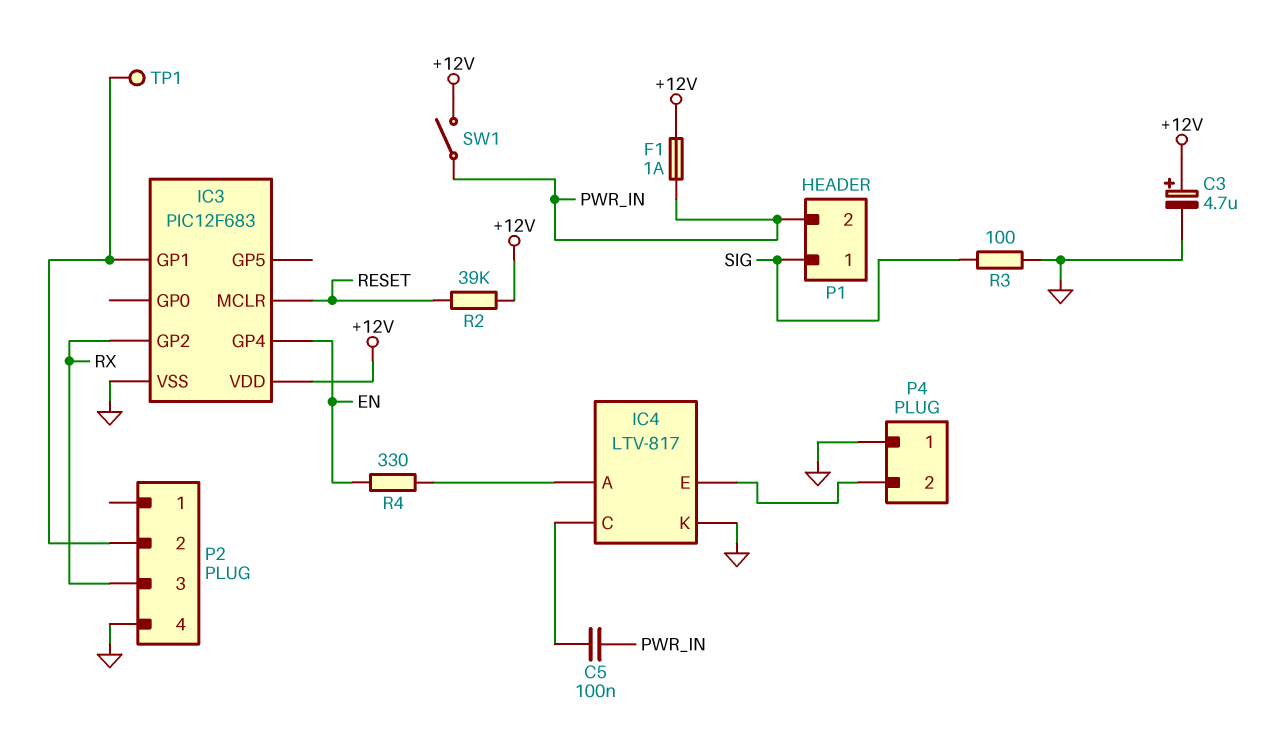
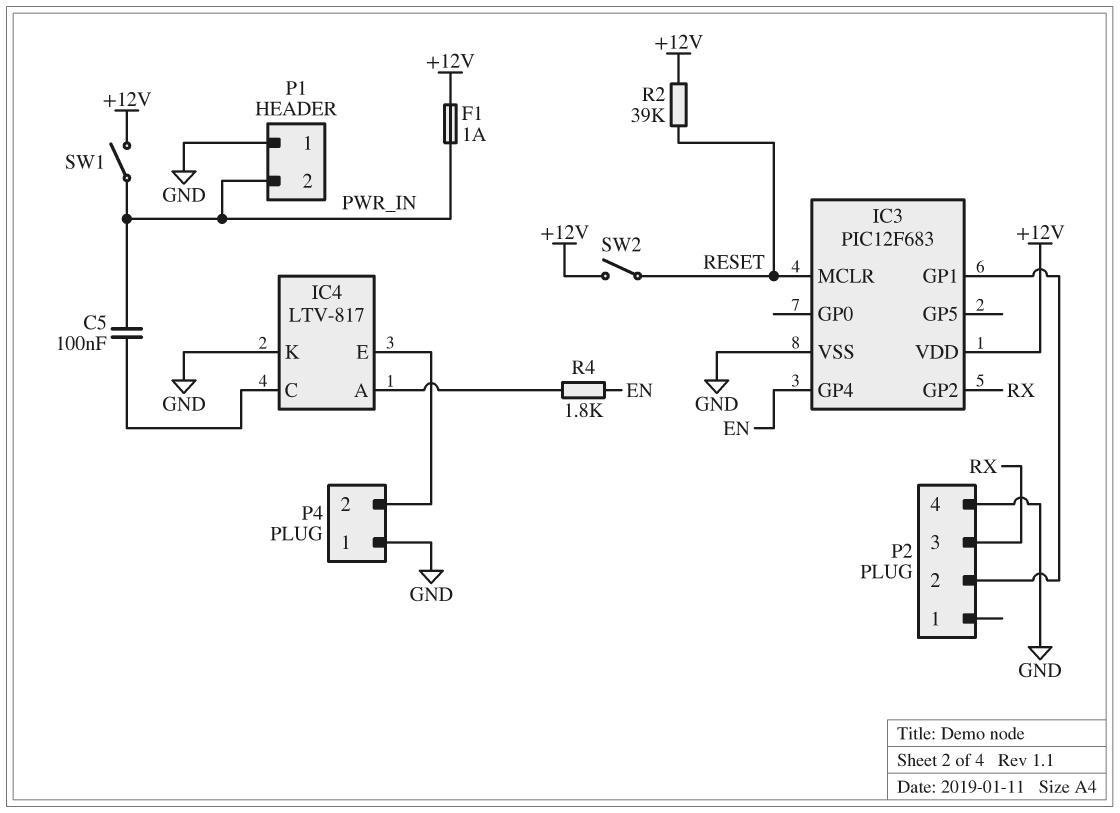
C3: 4.7uF (plus +12V, minus GND) -> none
P1 pin 1: SIG -> GND
R3: 100 (GND, SIG) -> none
R4: 330 (EN, IC4/A) -> 1.8k (EN, IC4/A)
SW2: none -> switch (+12V, RESET)
TP1: test point (IC3/GP1) -> none

